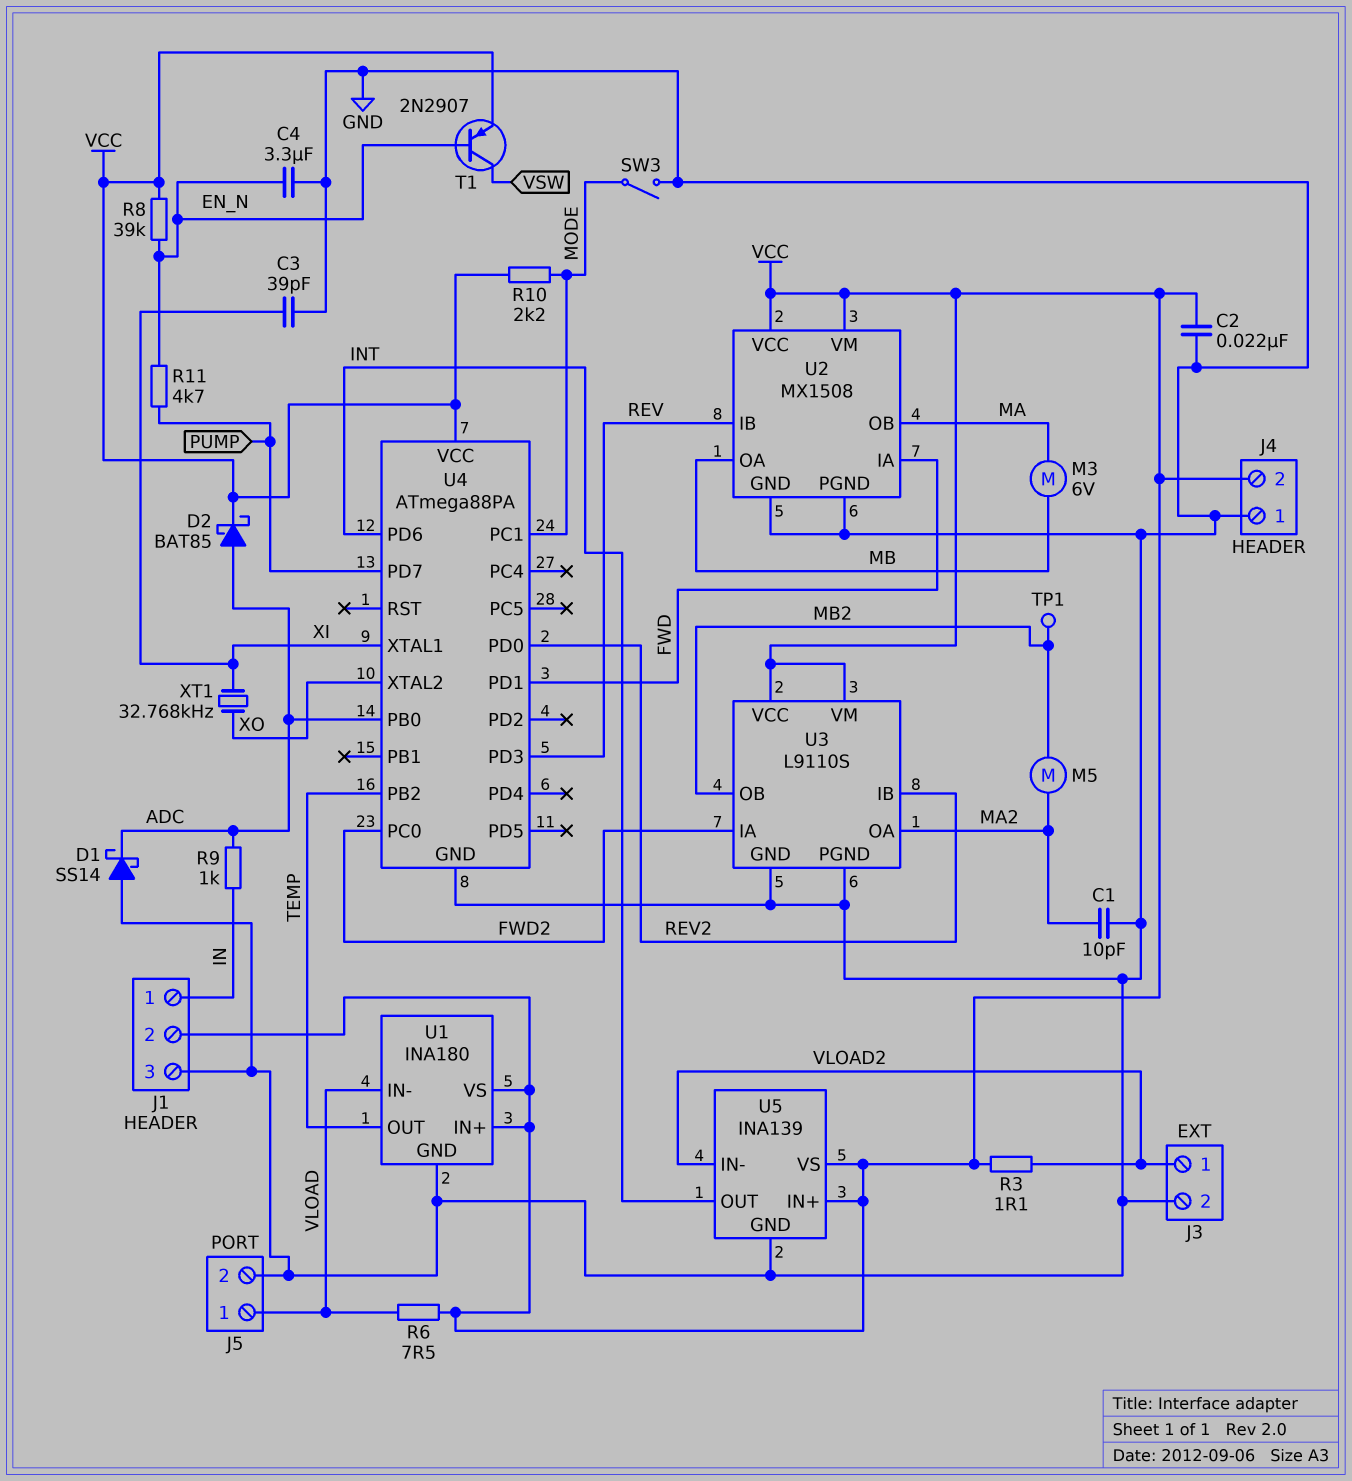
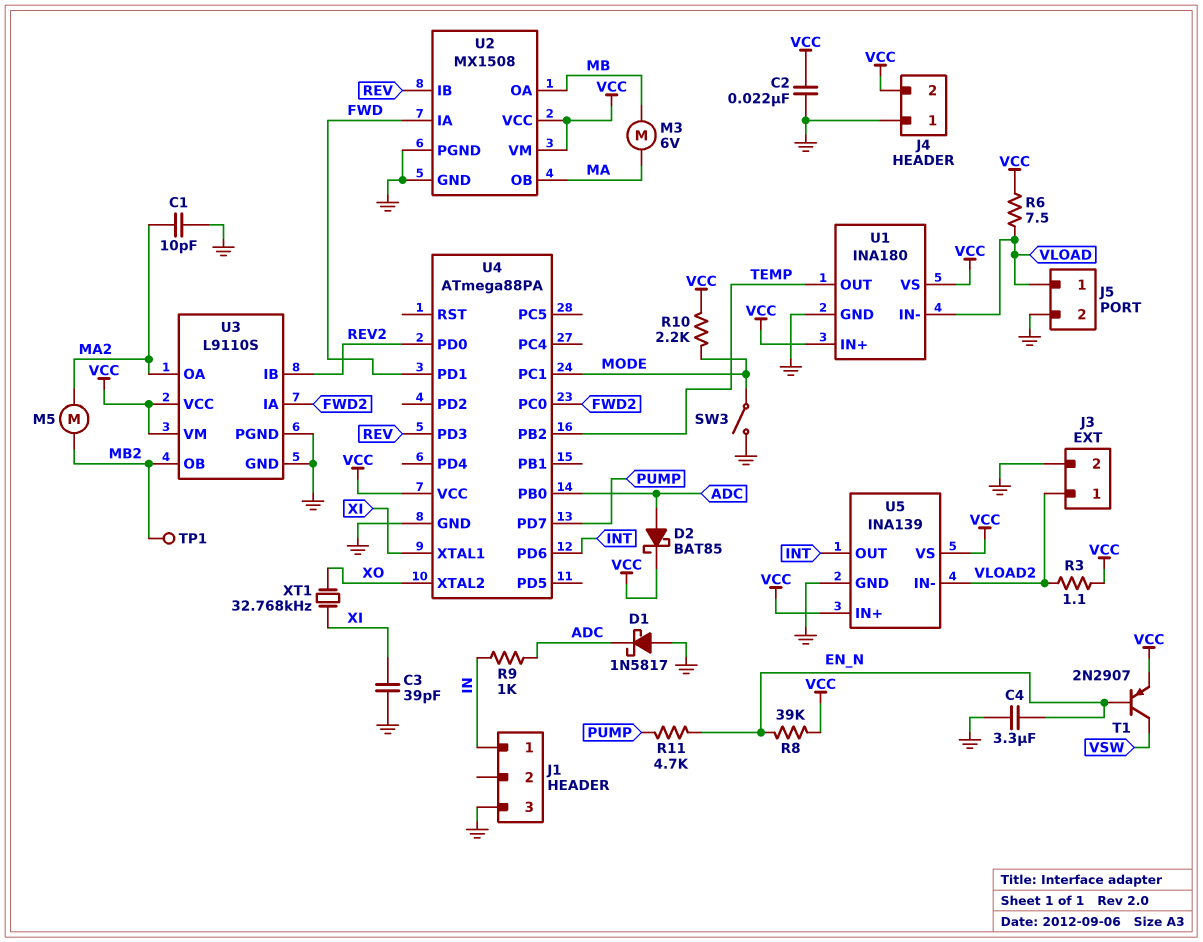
D1: schottky SS14 (A GND, K ADC) -> schottky 1N5817 (A GND, K ADC)
J1 pin 2: VCC -> none

